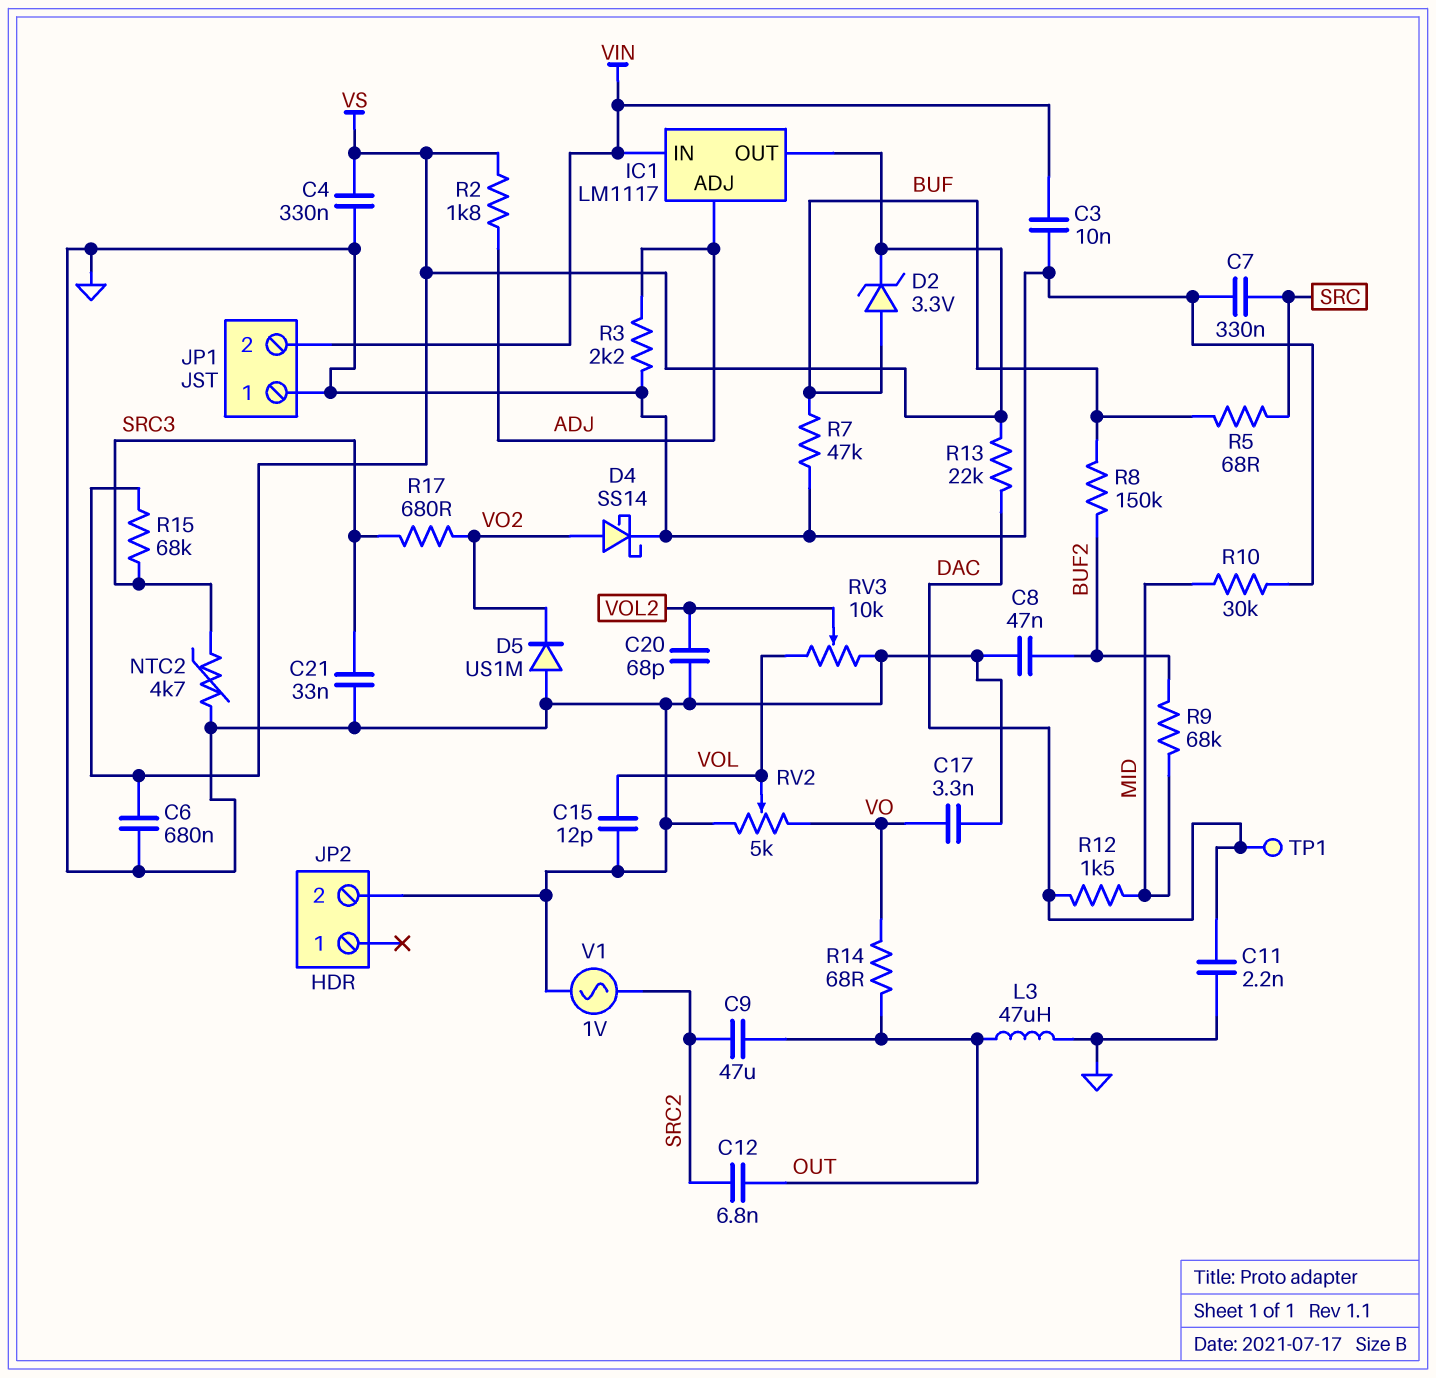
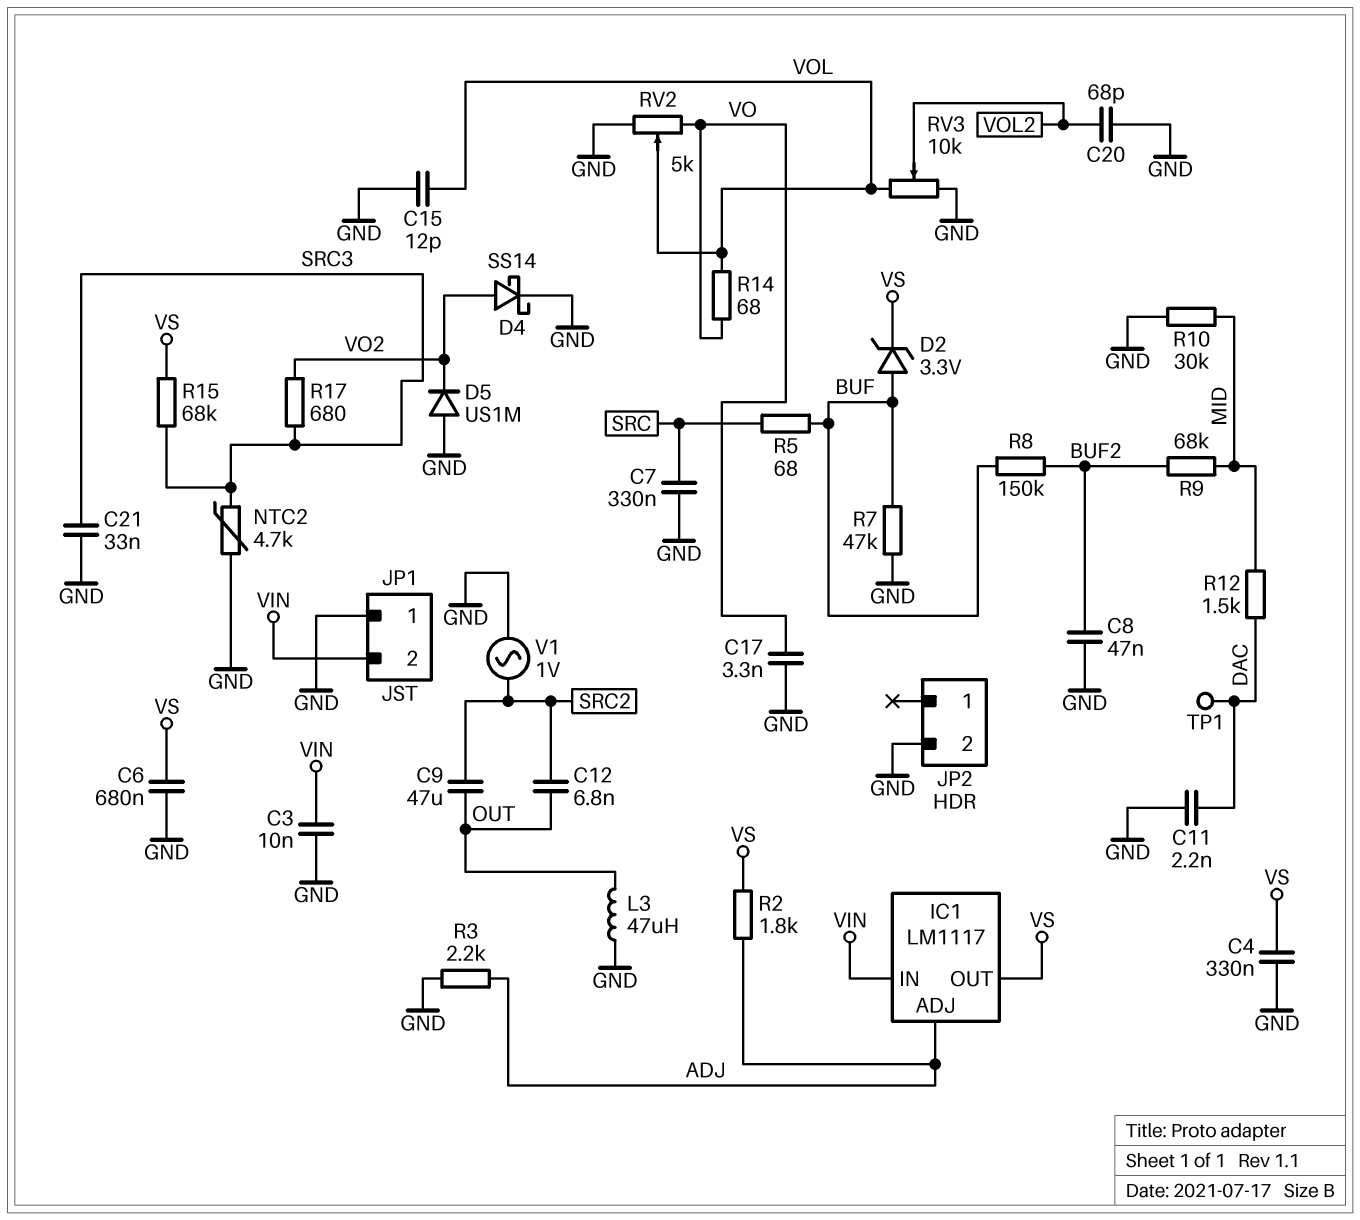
R13: 22k (DAC, VS) -> none
R14: 68 (OUT, VO) -> 68 (VO, VOL)

